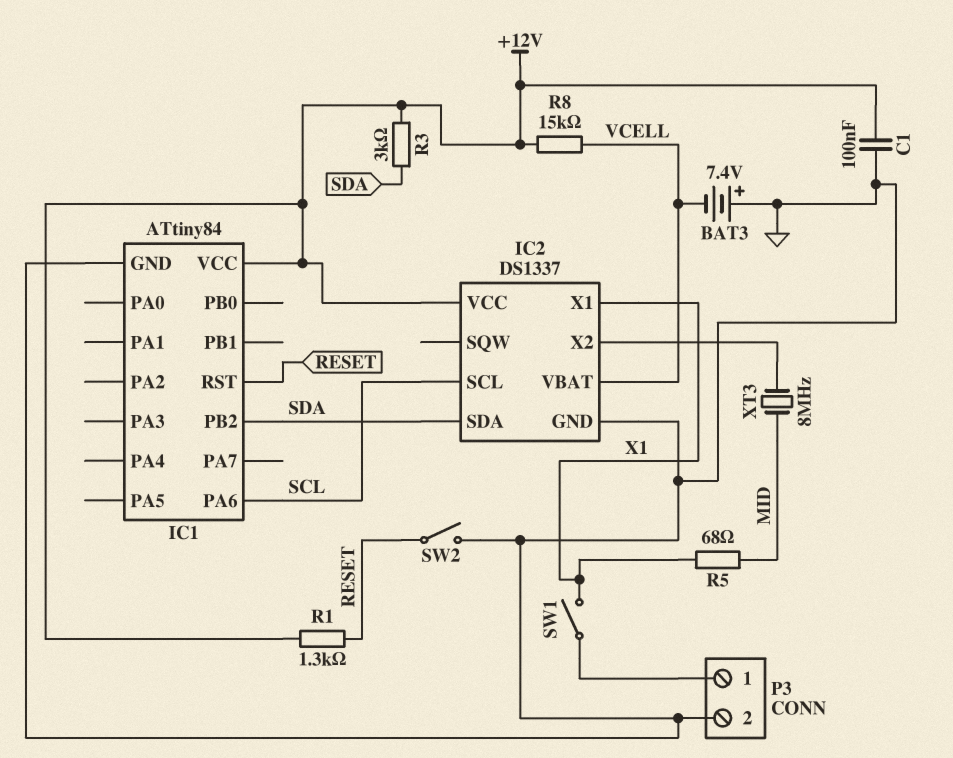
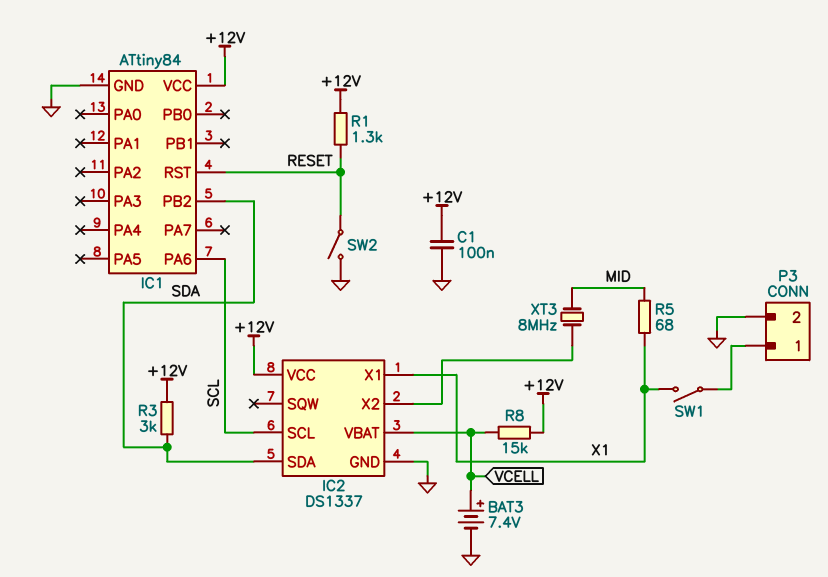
BAT3: 7.4V (plus GND, minus VCELL) -> 7.4V (plus VCELL, minus GND)

